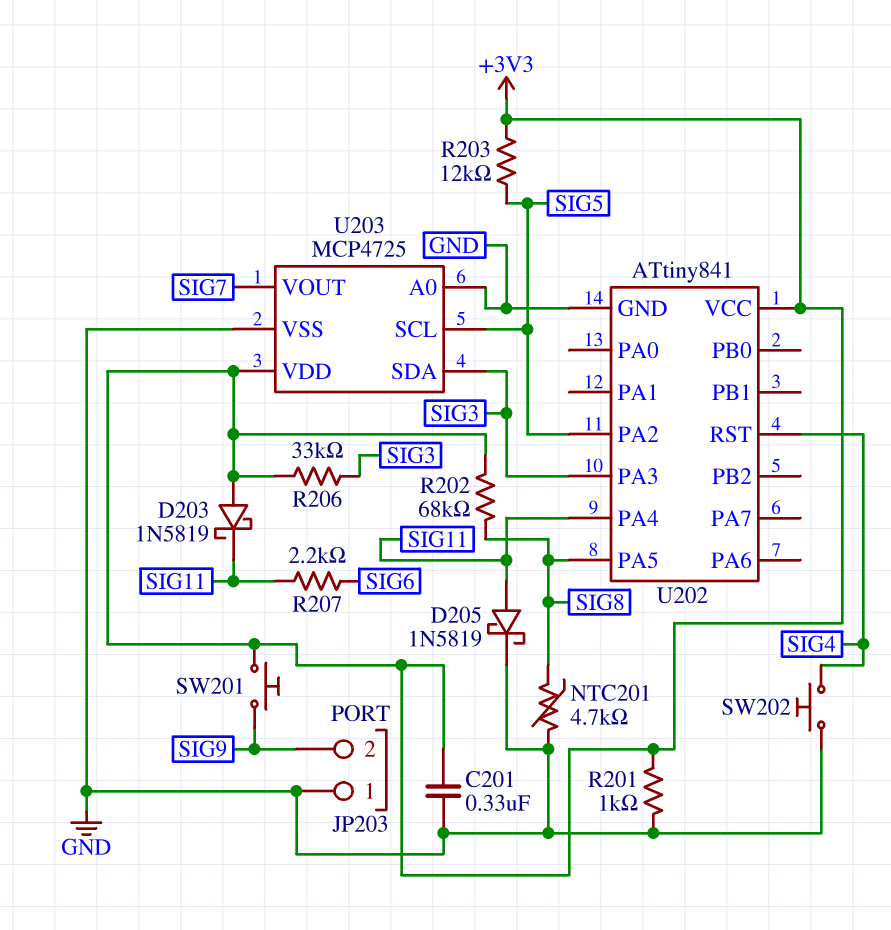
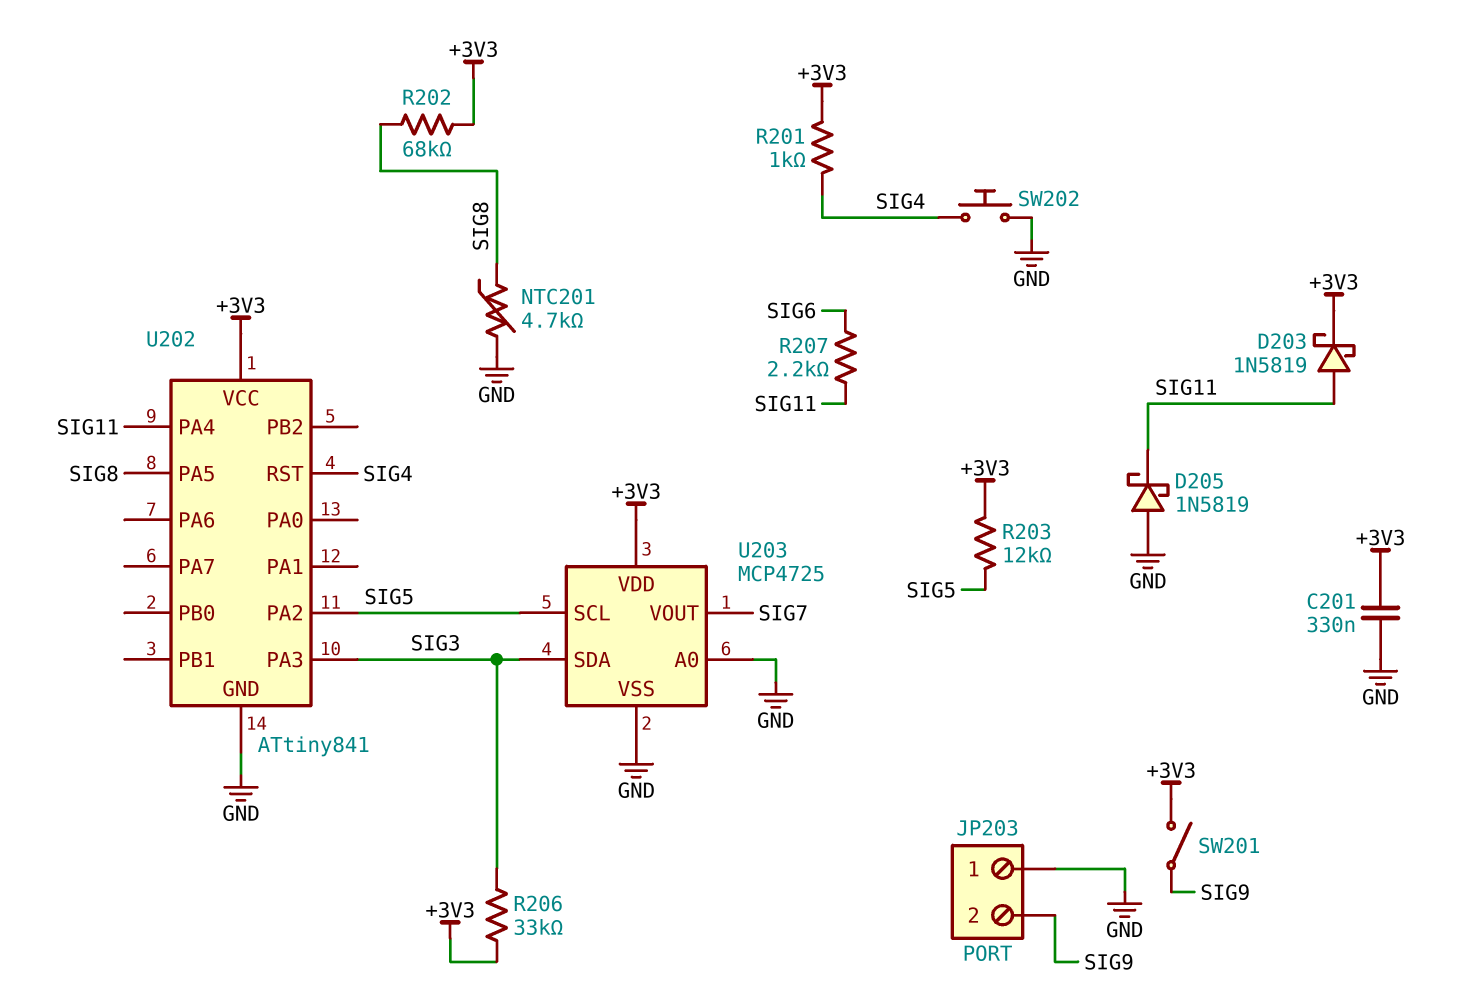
D203: schottky 1N5819 (A +3V3, K SIG11) -> schottky 1N5819 (A SIG11, K +3V3)
D205: schottky 1N5819 (A SIG11, K GND) -> schottky 1N5819 (A GND, K SIG11)
R201: 1k (+3V3, GND) -> 1k (+3V3, SIG4)
SW201: button (+3V3, SIG9) -> switch (+3V3, SIG9)

